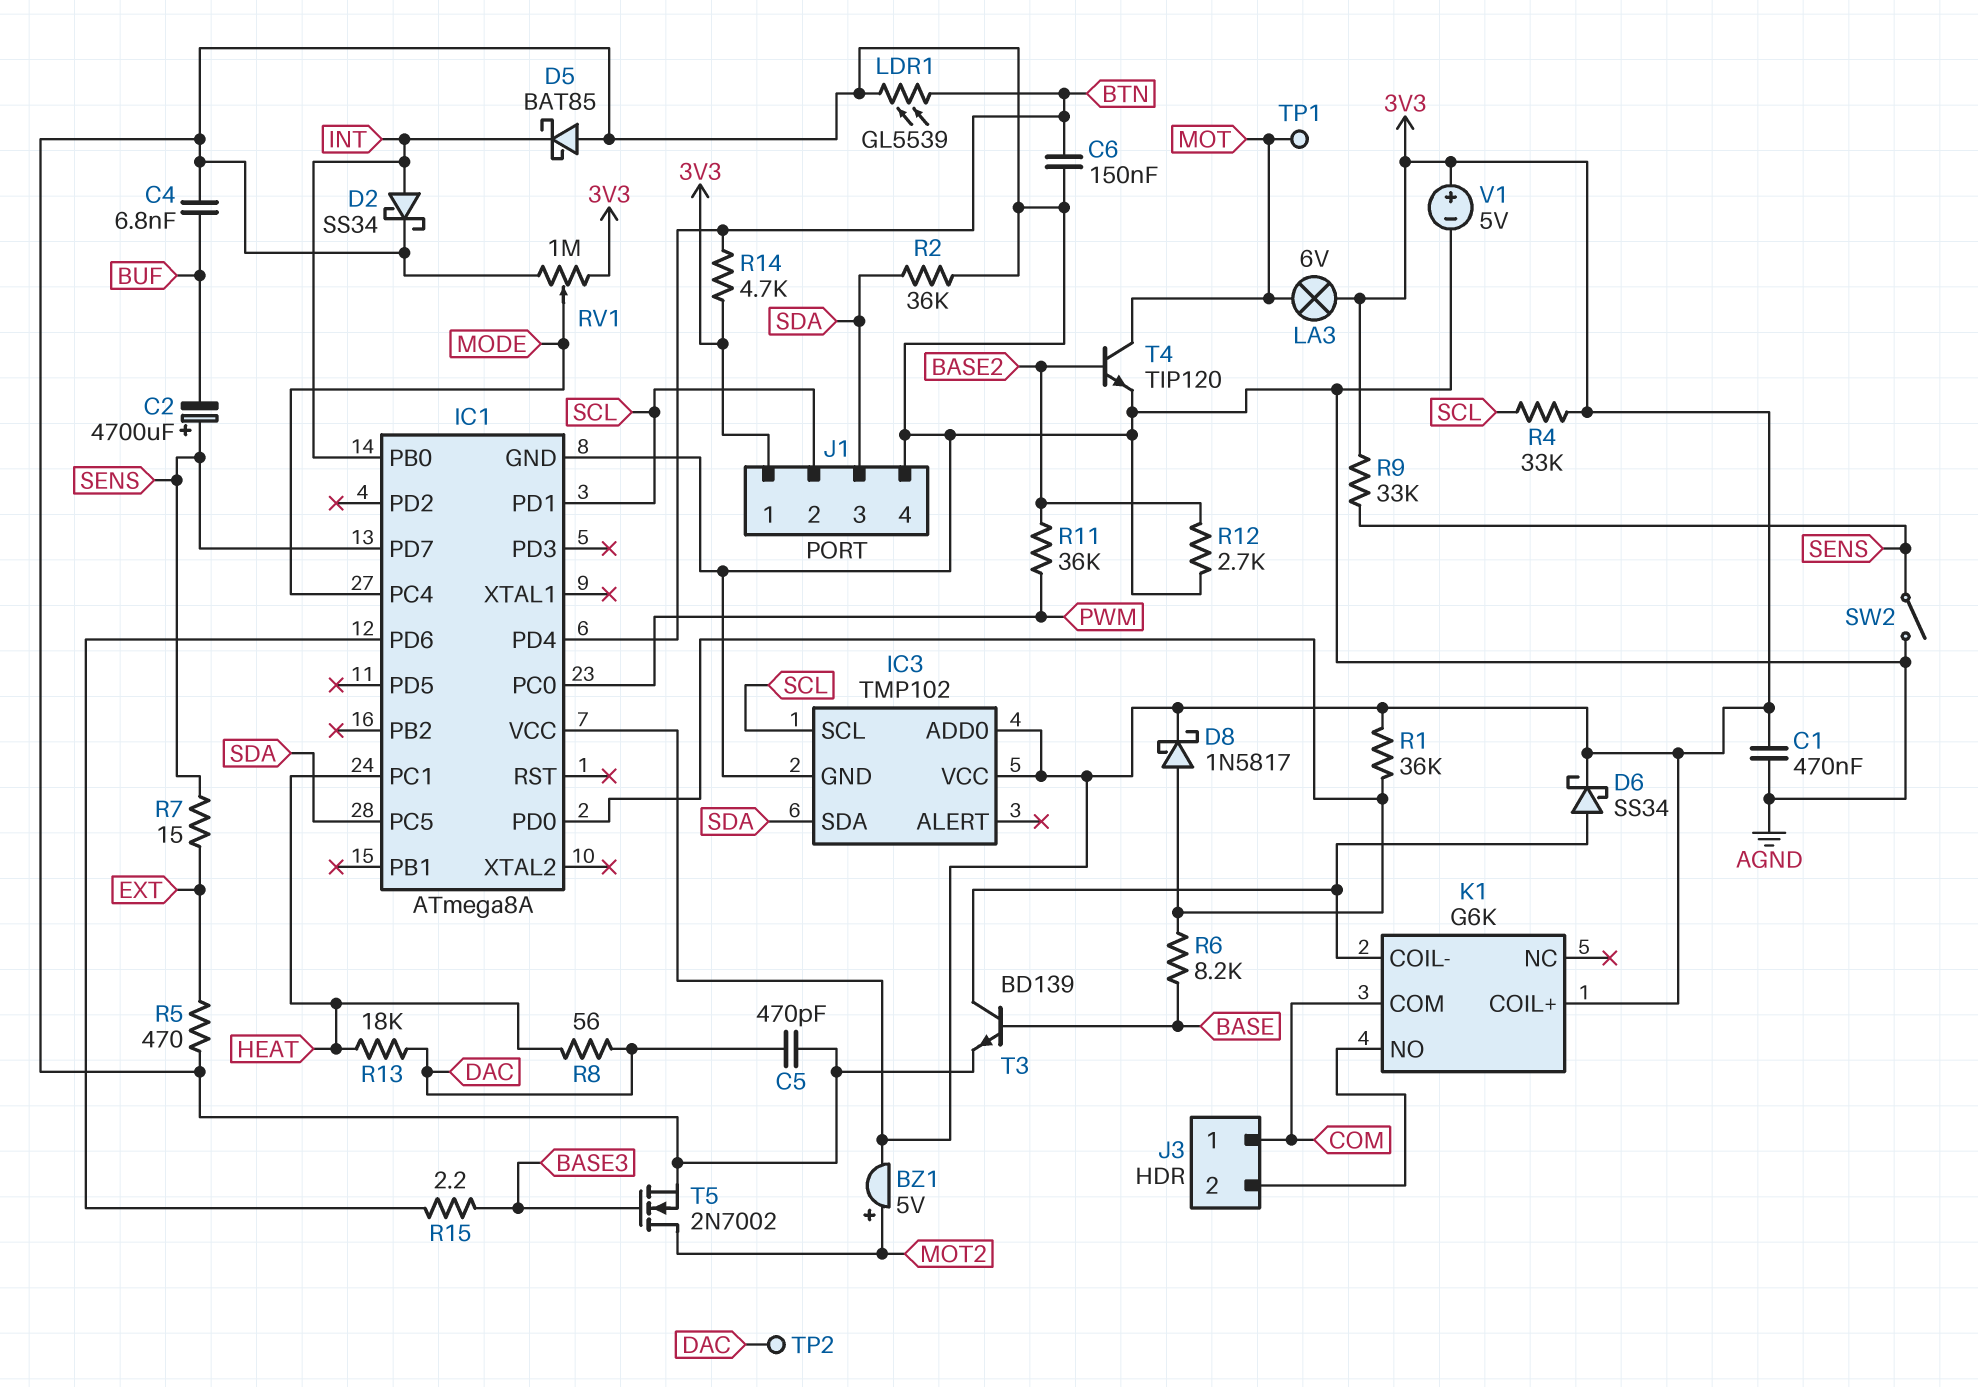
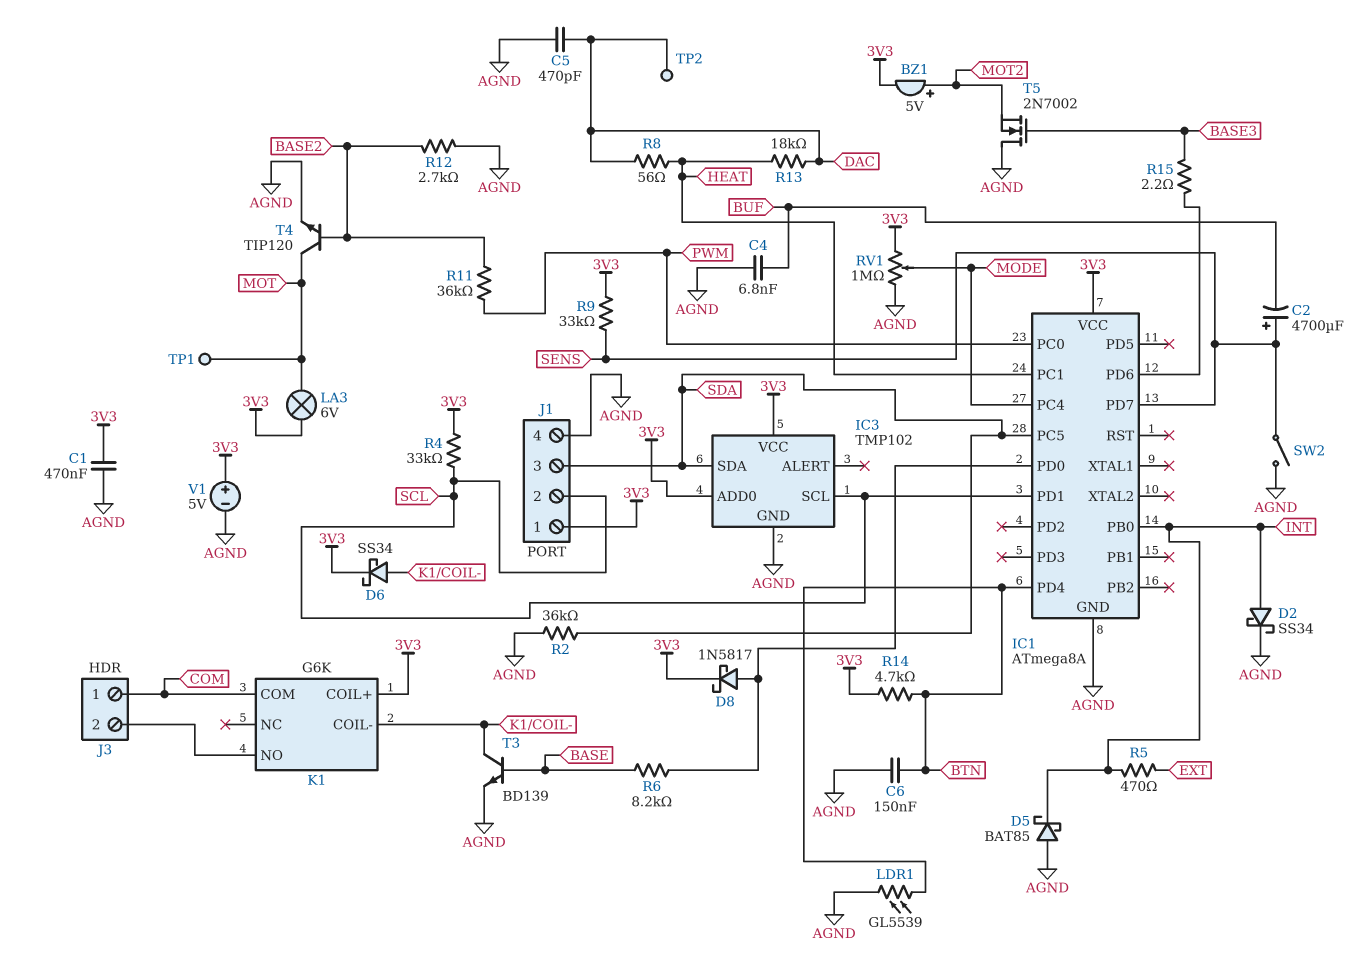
R1: 36k (3V3, IC1/PD0) -> none
R5: 470 (AGND, EXT) -> 470 (EXT, INT)
R7: 15 (EXT, SENS) -> none
T5: NMOS 2N7002 (G BASE3, D MOT2, S AGND) -> NMOS 2N7002 (G BASE3, D AGND, S MOT2)

